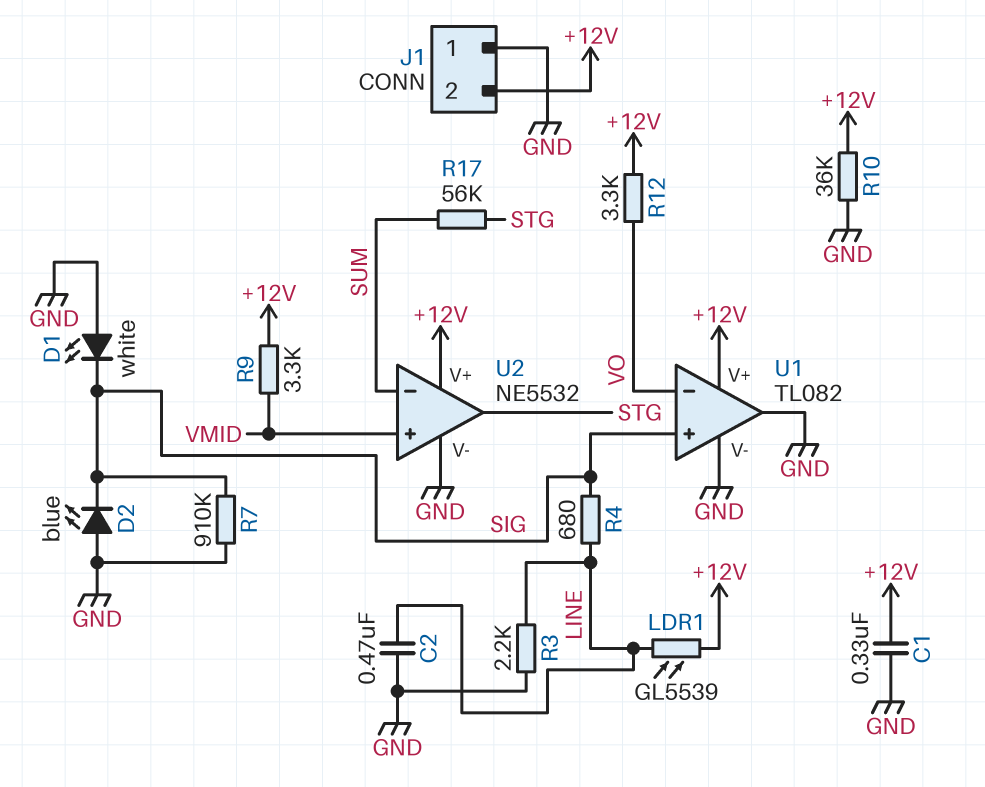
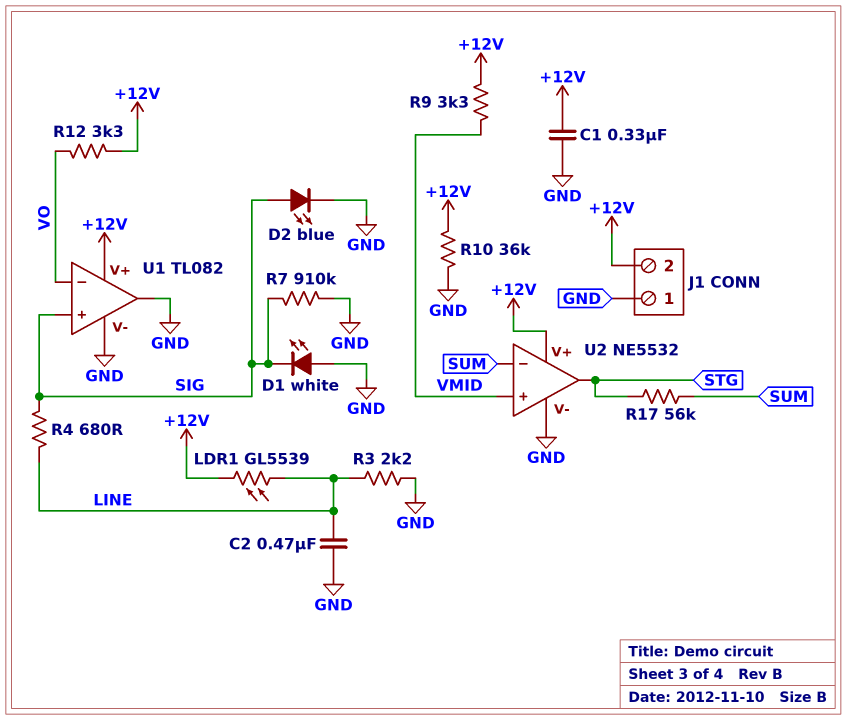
D2: LED blue (A GND, K SIG) -> LED blue (A SIG, K GND)

